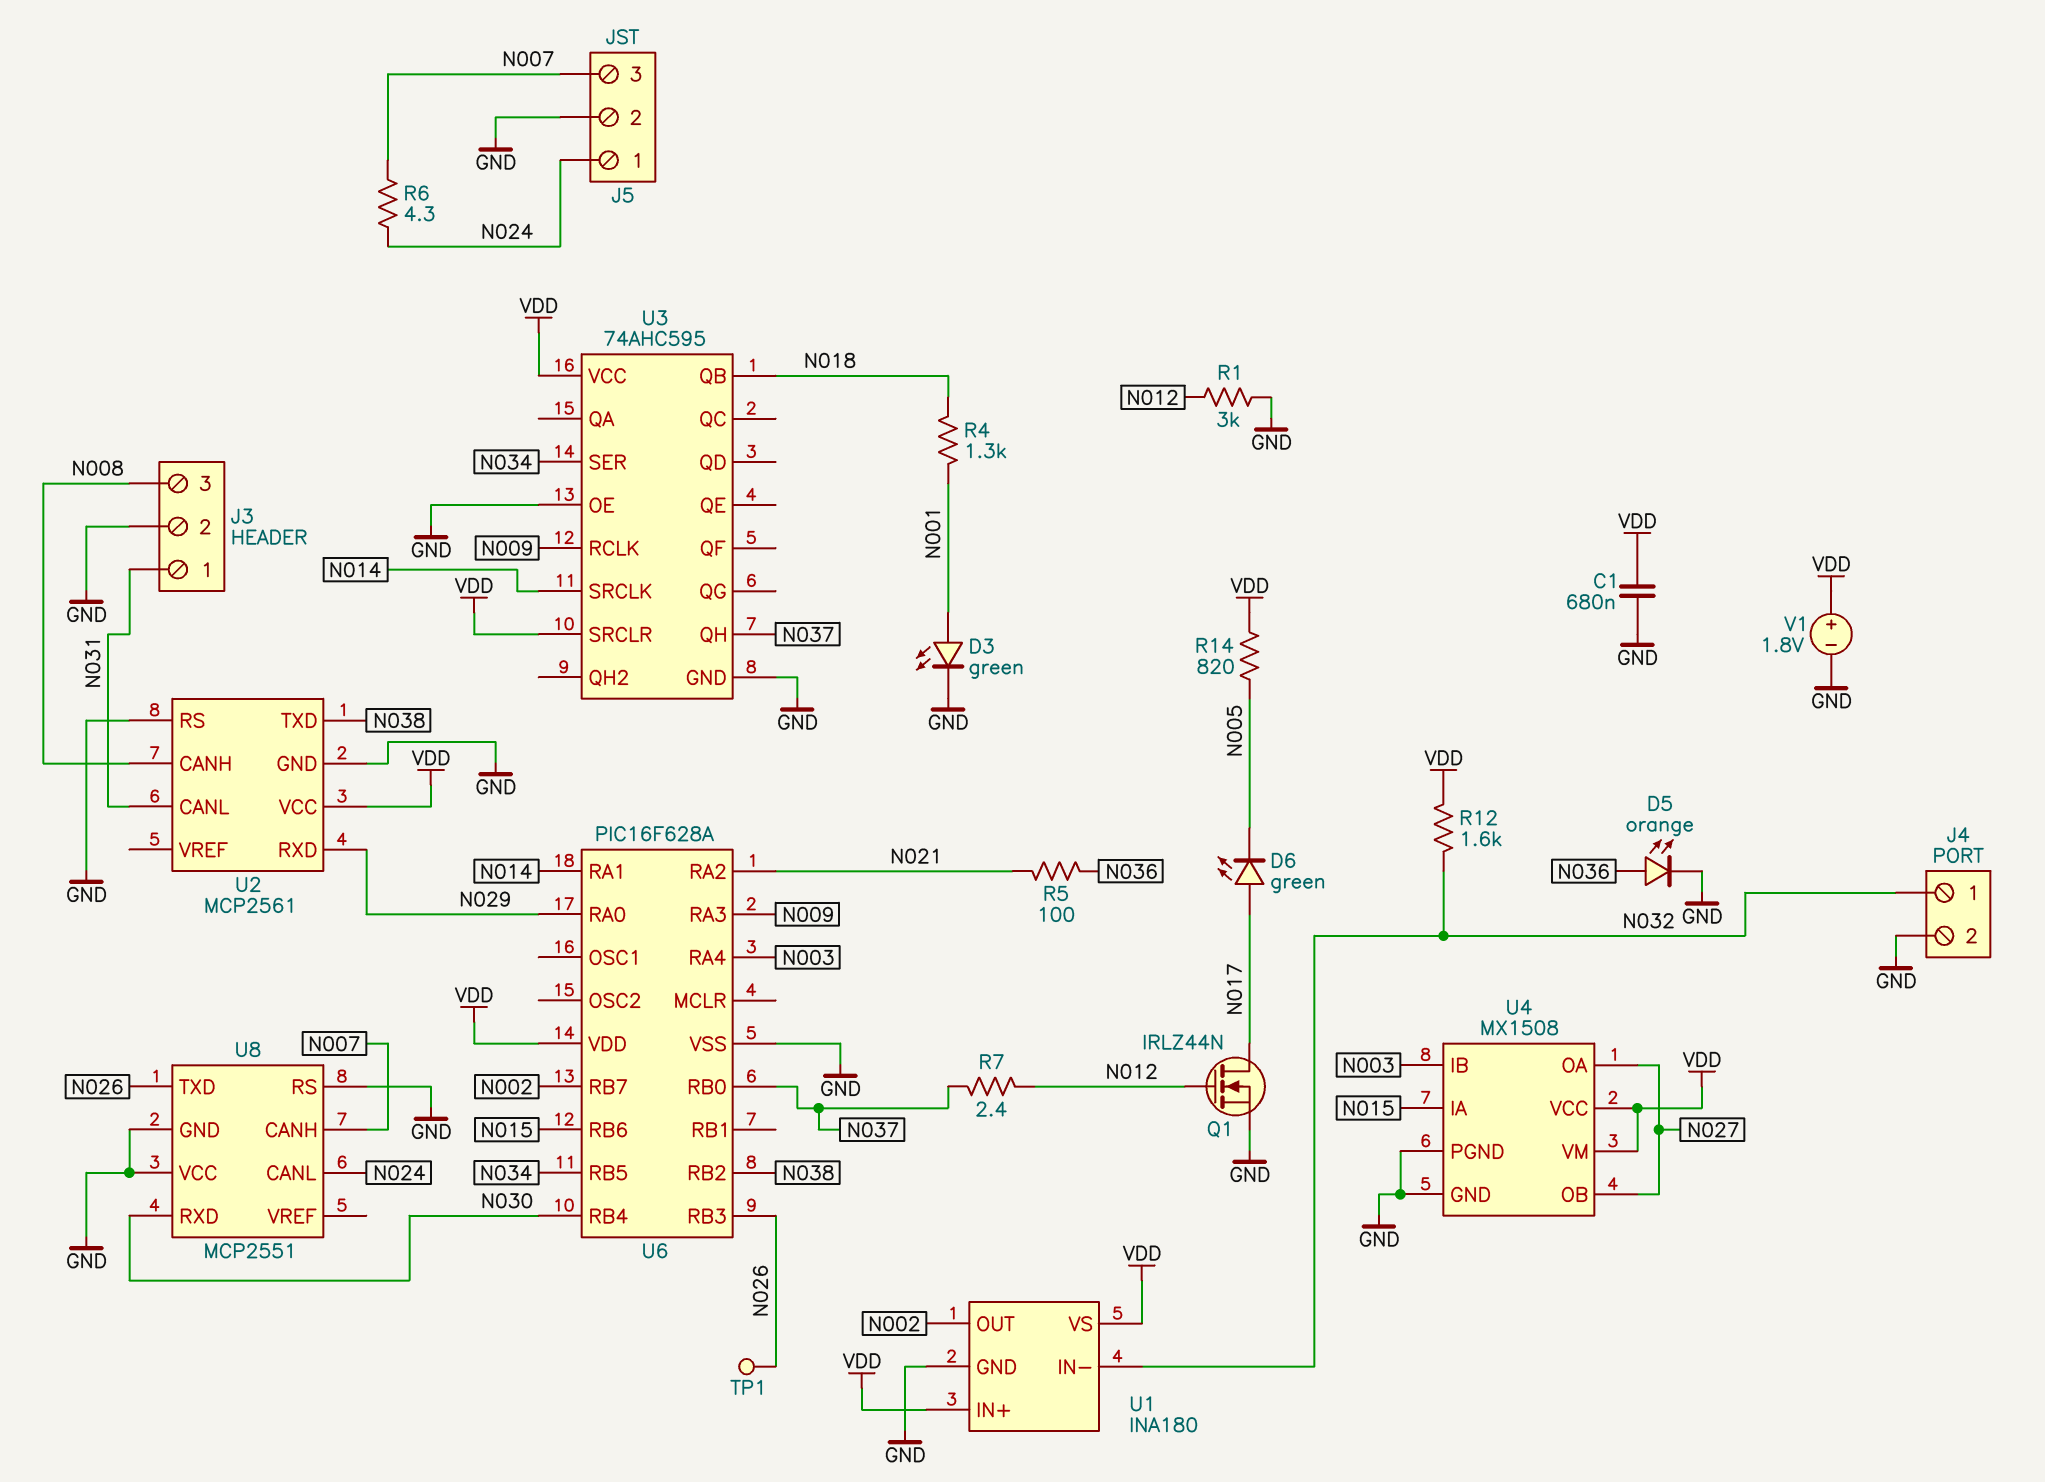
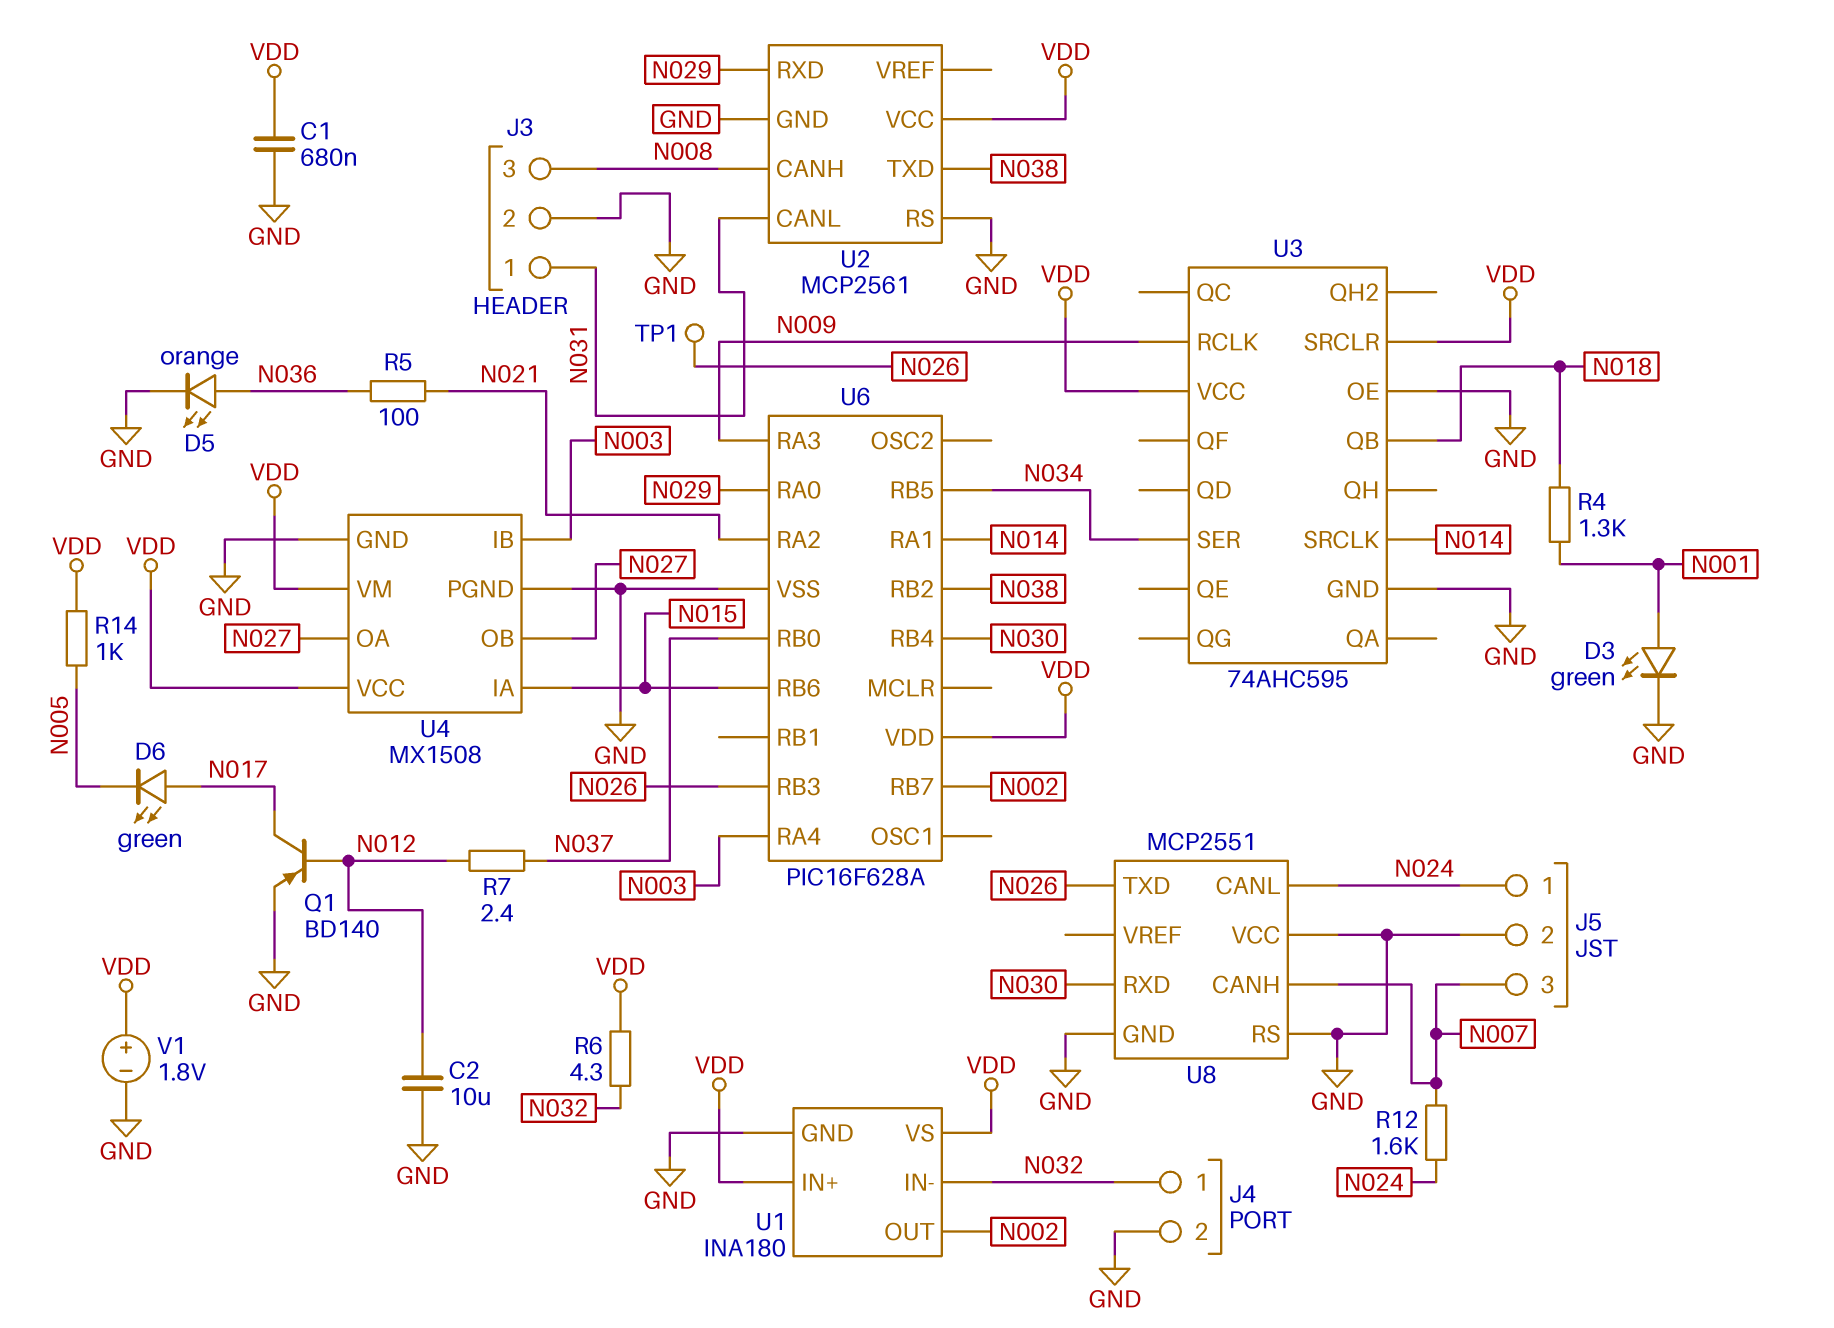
C2: none -> 10uF (GND, N012)
Q1: NMOS IRLZ44N (G N012, D N017, S GND) -> PNP BD140 (B N012, C N017, E GND)
R1: 3k (GND, N012) -> none
R6: 4.3 (N007, N024) -> 4.3 (N032, VDD)
R12: 1.6k (N032, VDD) -> 1.6k (N007, N024)
R14: 820 (N005, VDD) -> 1k (N005, VDD)
U3 pin QH: N037 -> none

